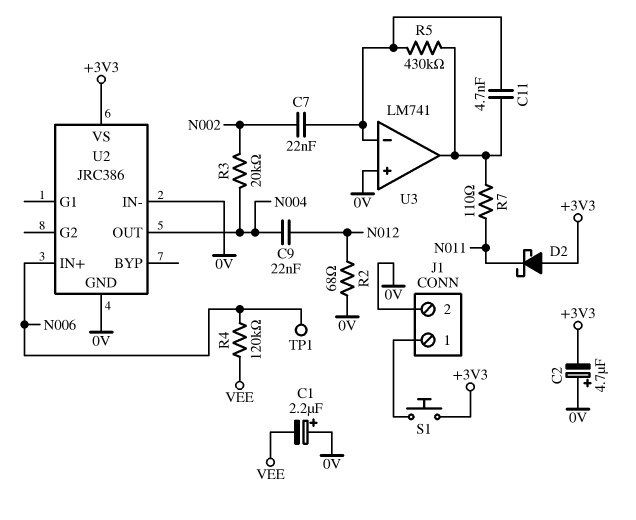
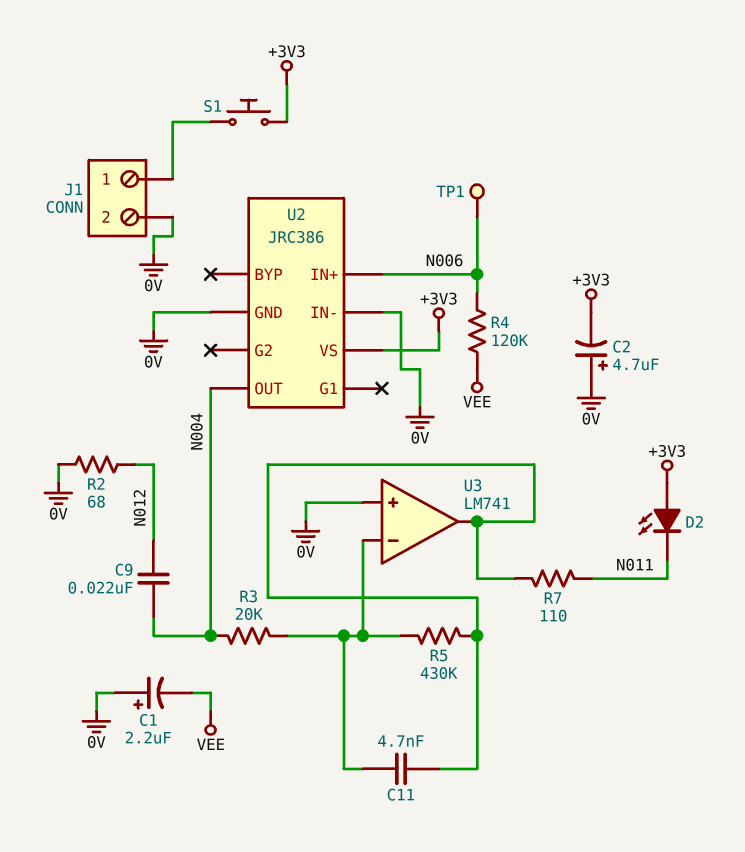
C7: 22nF (N002, U3/in-) -> none
D2: schottky (A +3V3, K N011) -> LED (A +3V3, K N011)
R3: 20k (N002, N004) -> 20k (N004, U3/in-)

